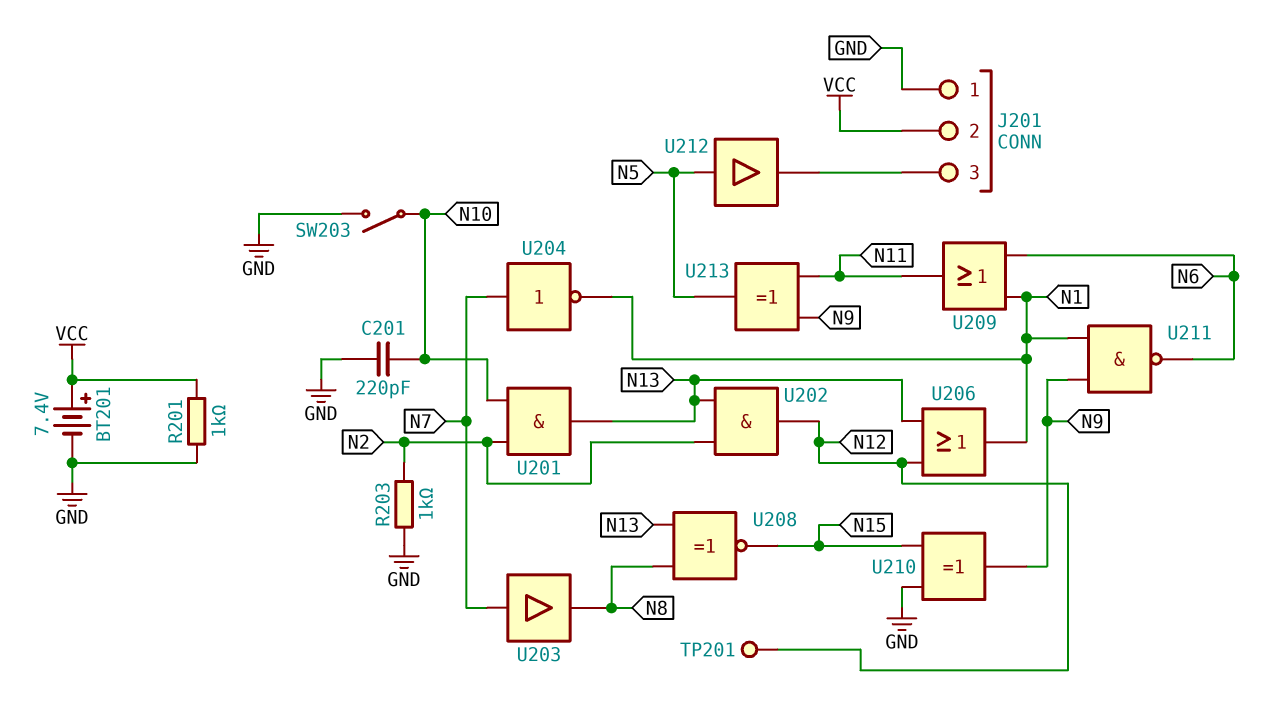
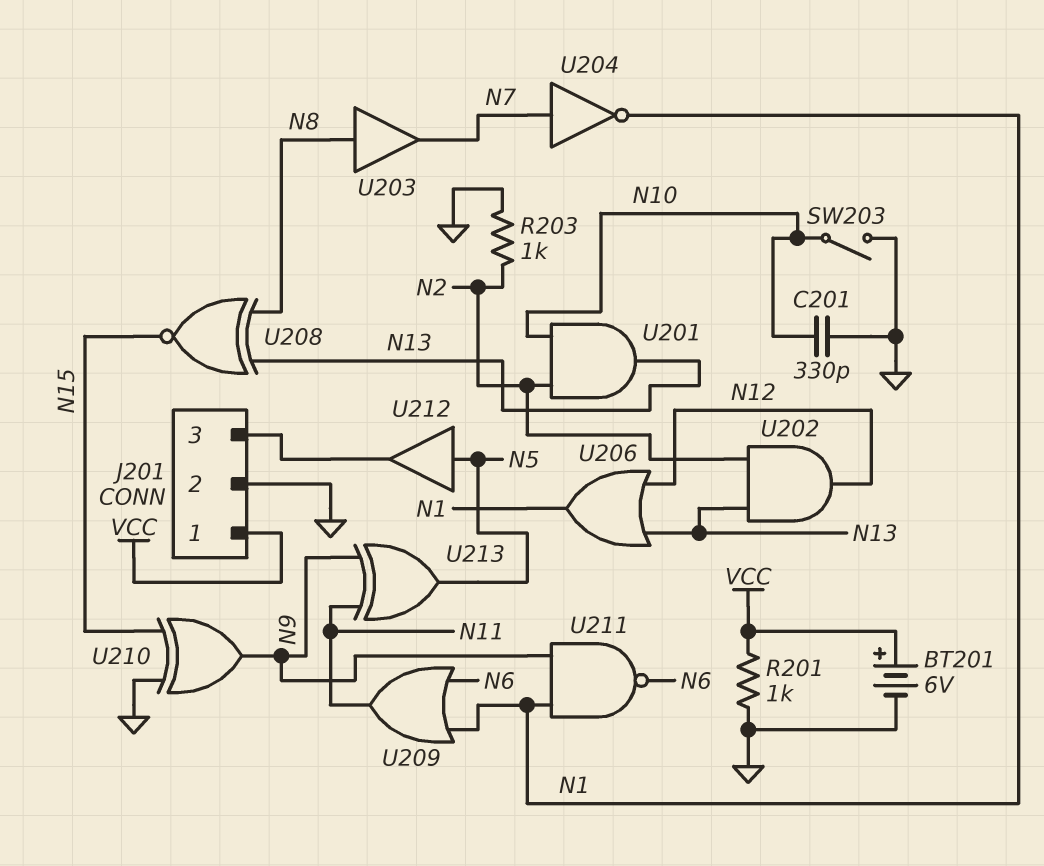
BT201: 7.4V (plus VCC, minus GND) -> 6V (plus VCC, minus GND)
C201: 220pF (GND, N10) -> 330pF (GND, N10)
J201 pin 1: GND -> VCC
J201 pin 2: VCC -> GND
TP201: test point (N12) -> none
U203: buffer (in N7, out N8) -> buffer (in N8, out N7)

